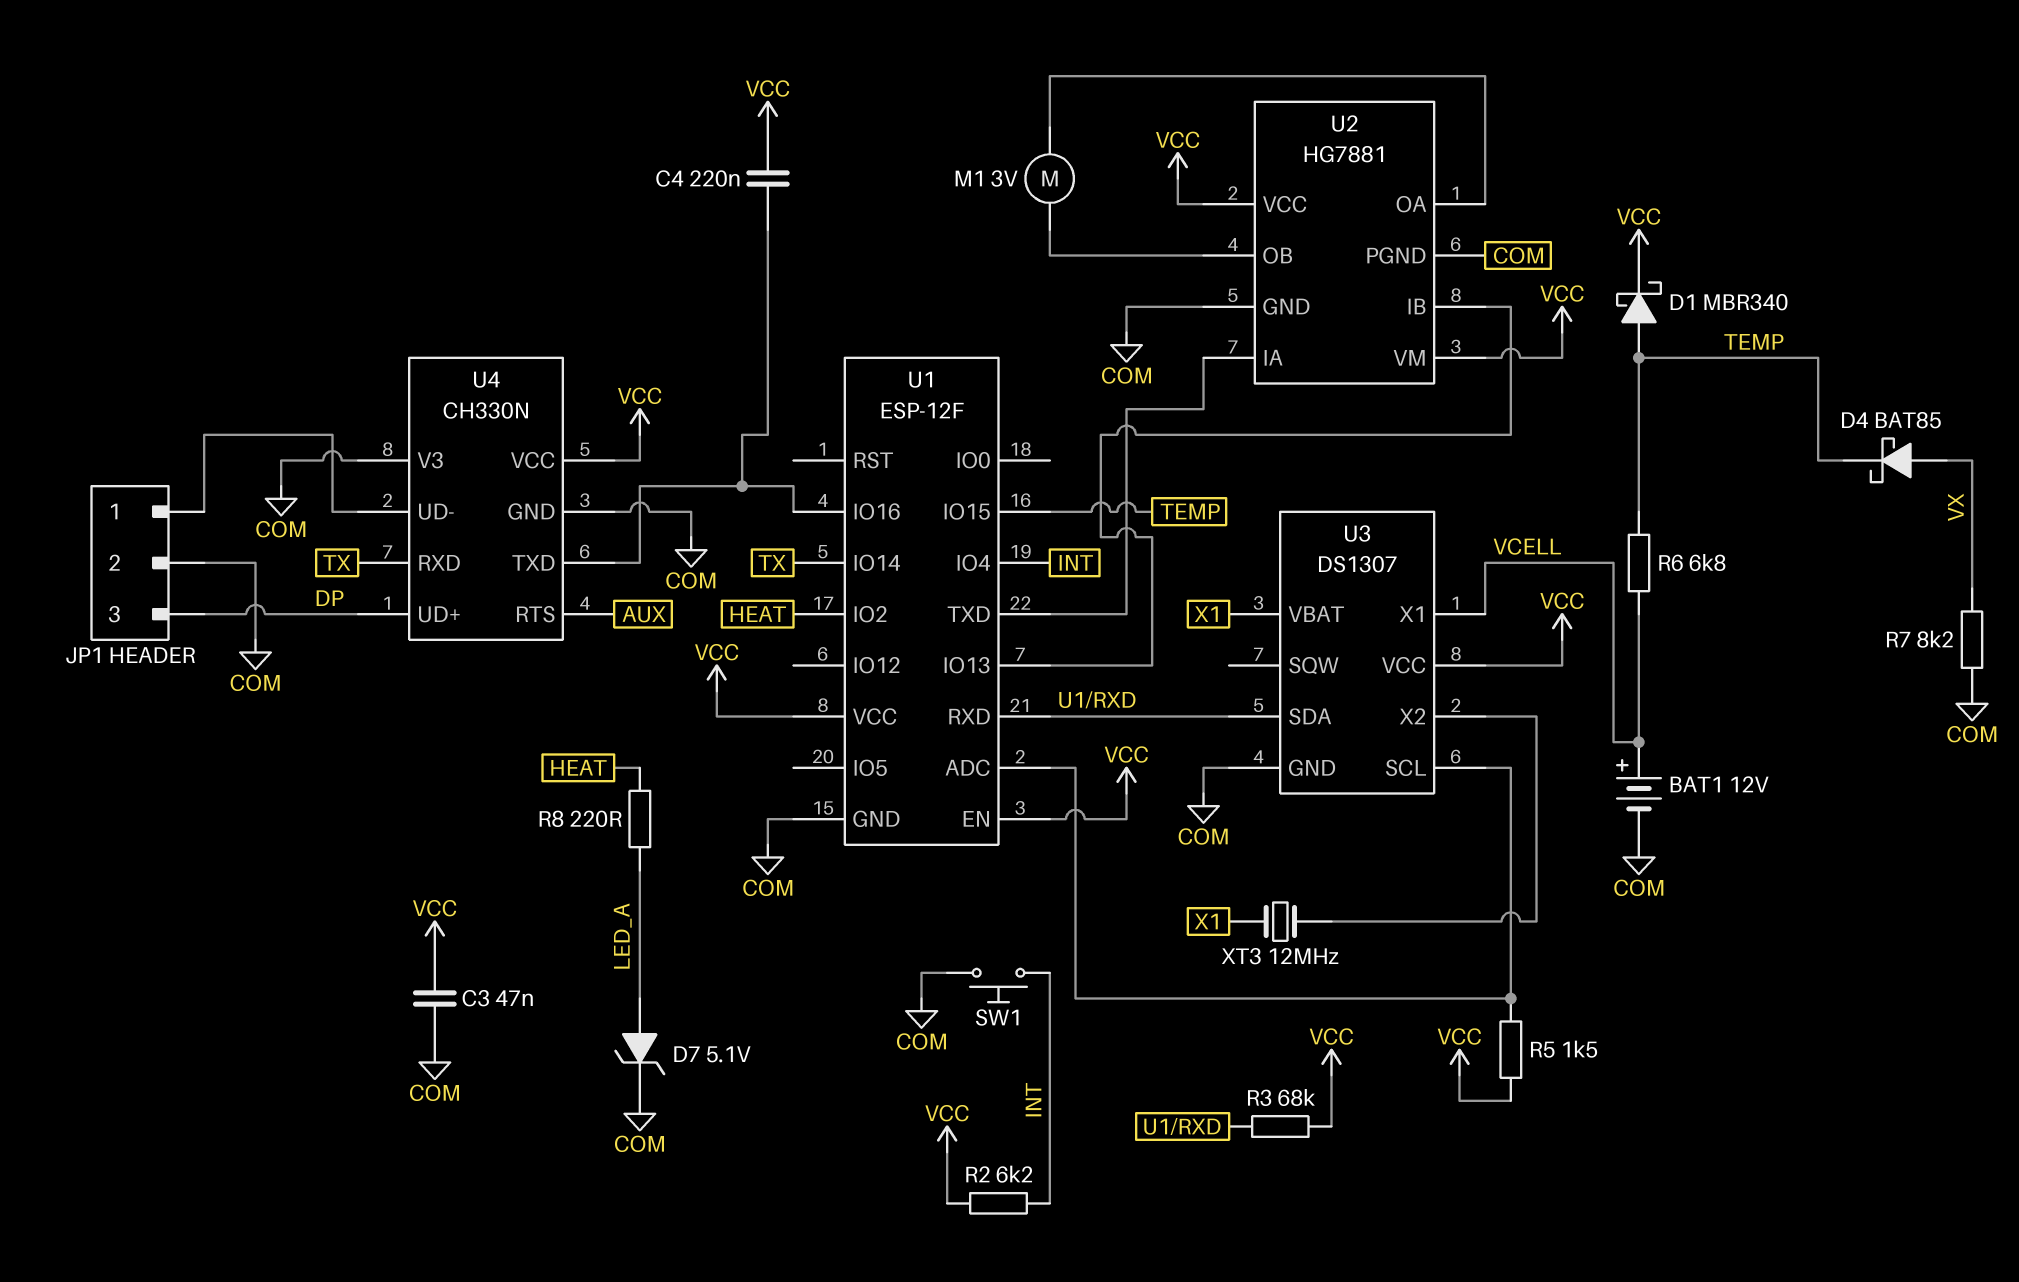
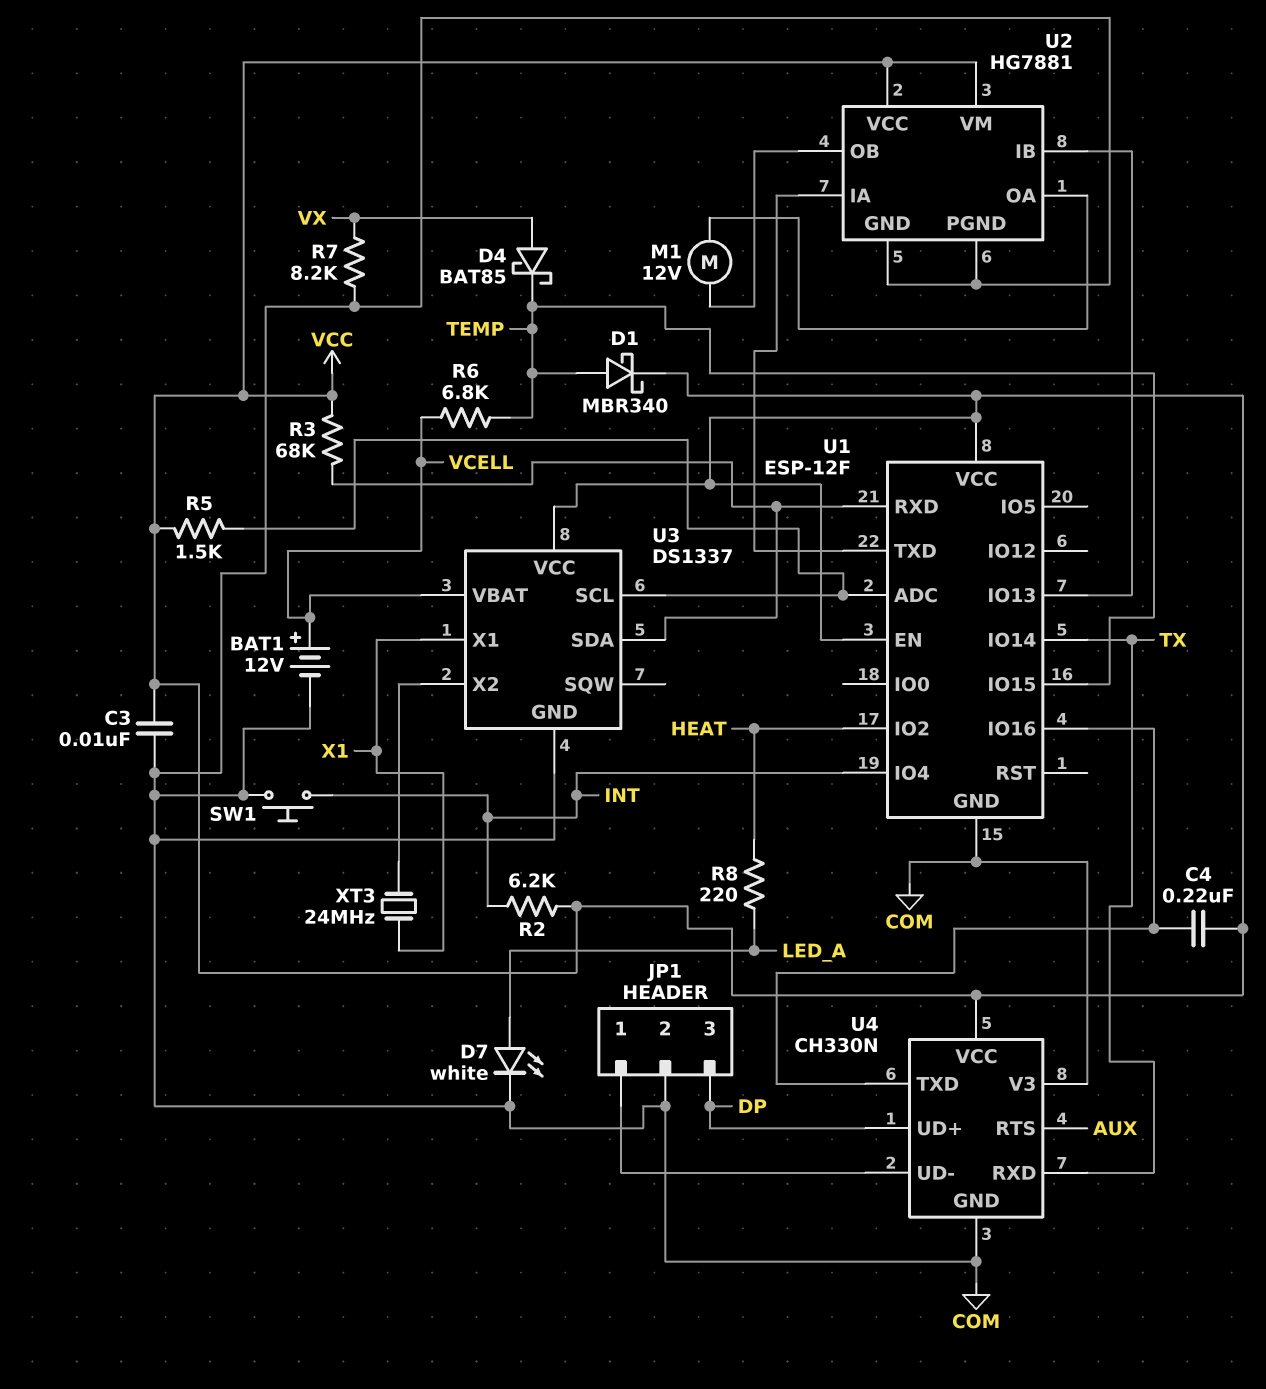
C3: 47nF (COM, VCC) -> 10nF (COM, VCC)
D7: zener 5.1V (A LED_A, K COM) -> LED white (A LED_A, K COM)
M1: motor 3V (U2/OA, U2/OB) -> motor 12V (U2/OA, U2/OB)
U3: DS1307 -> DS1337
U3 pin VBAT: X1 -> VCELL
U3 pin X1: VCELL -> X1
XT3: 12MHz (U3/X2, X1) -> 24MHz (U3/X2, X1)

